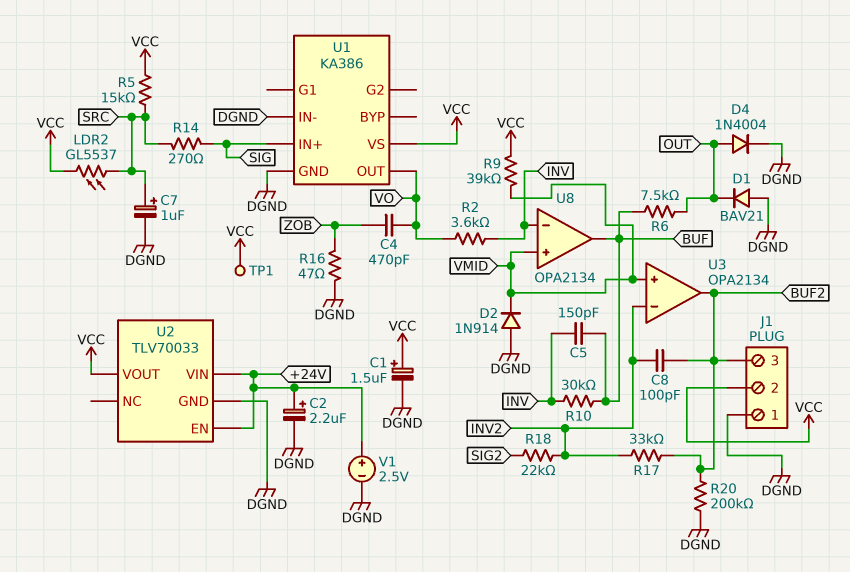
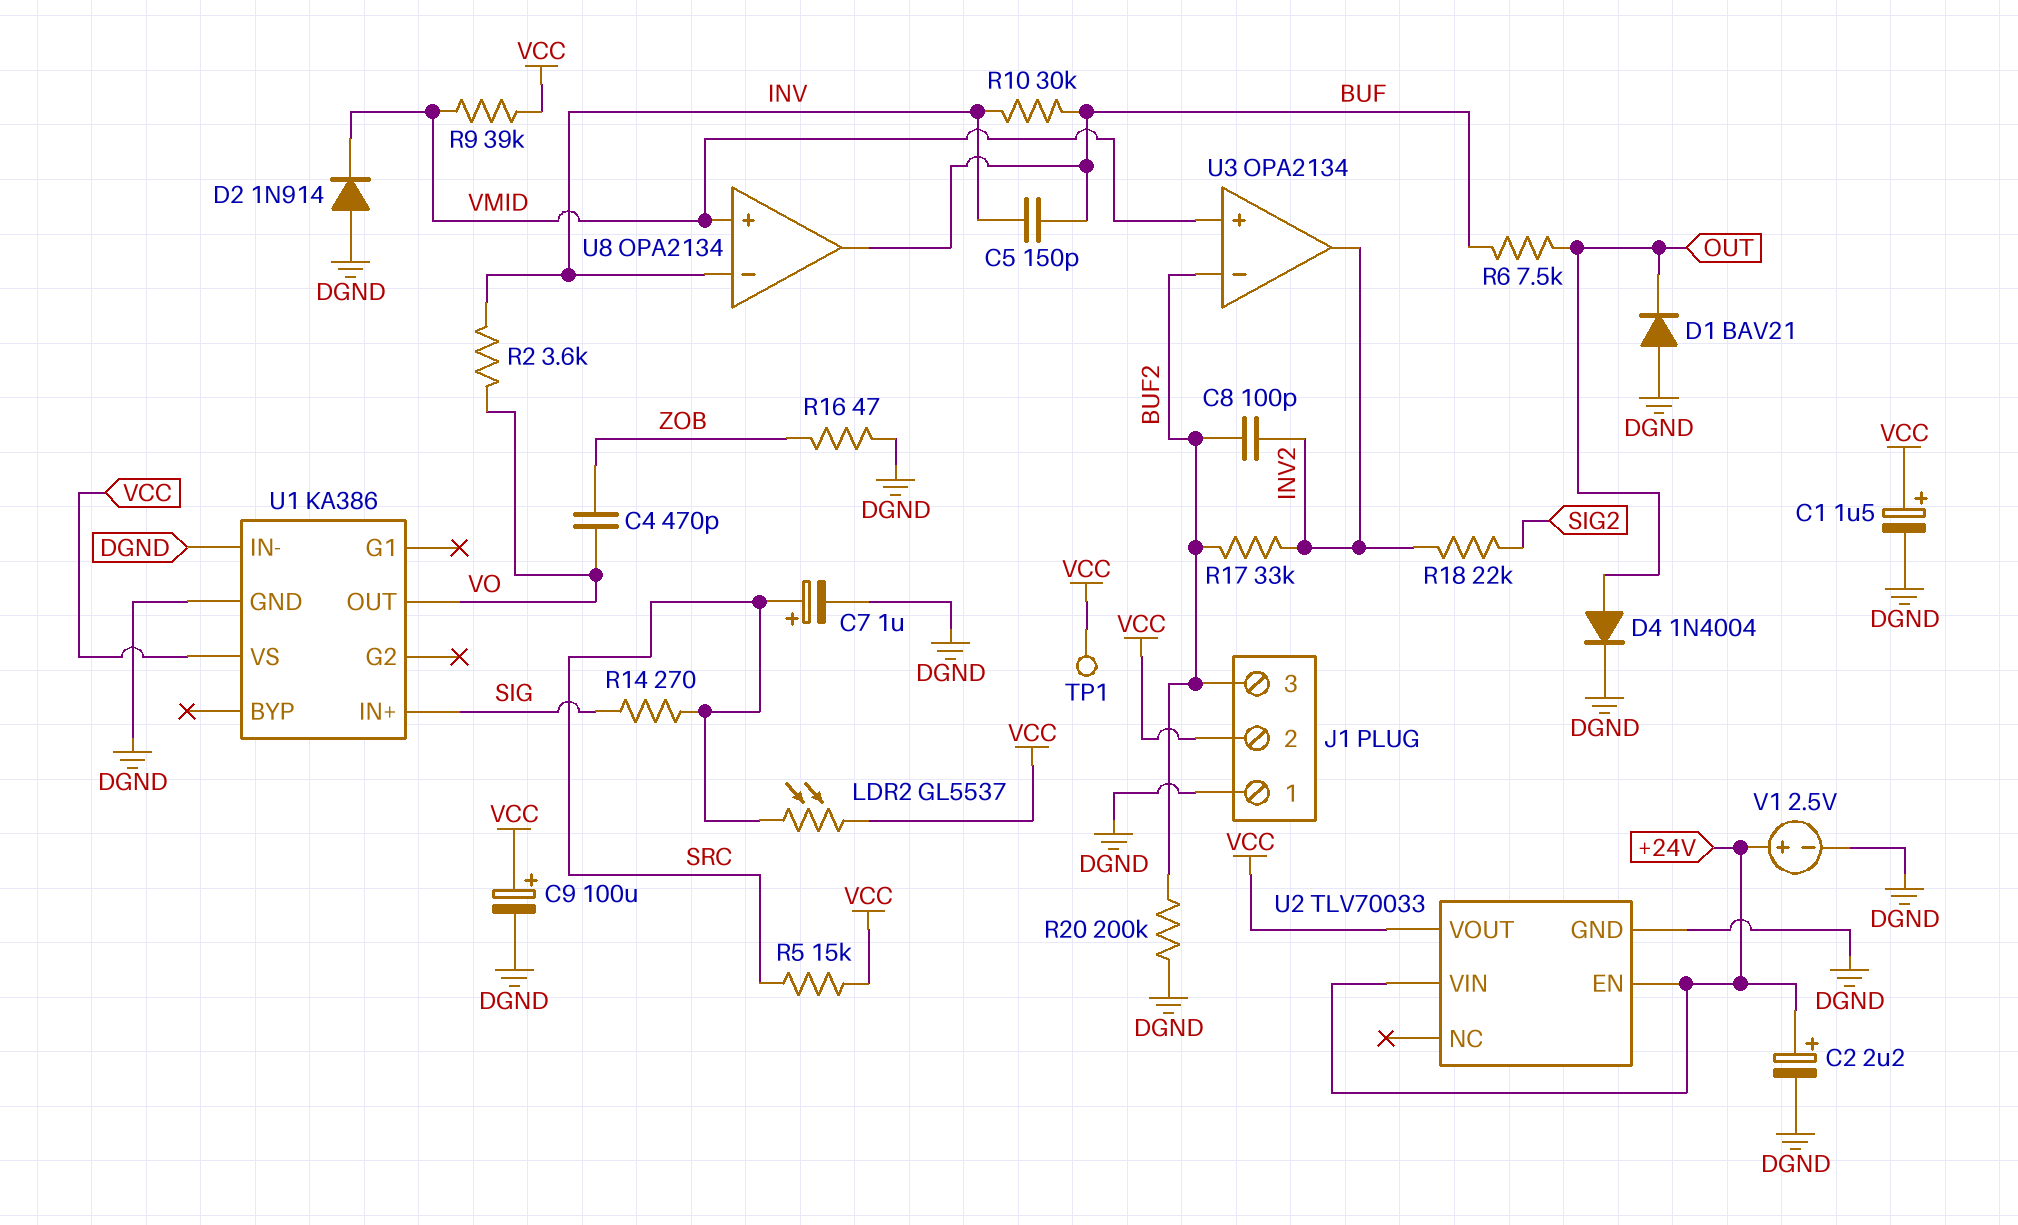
C9: none -> 100uF (plus VCC, minus DGND)
U3 pin in-: INV2 -> BUF2
U3 pin out: BUF2 -> INV2

